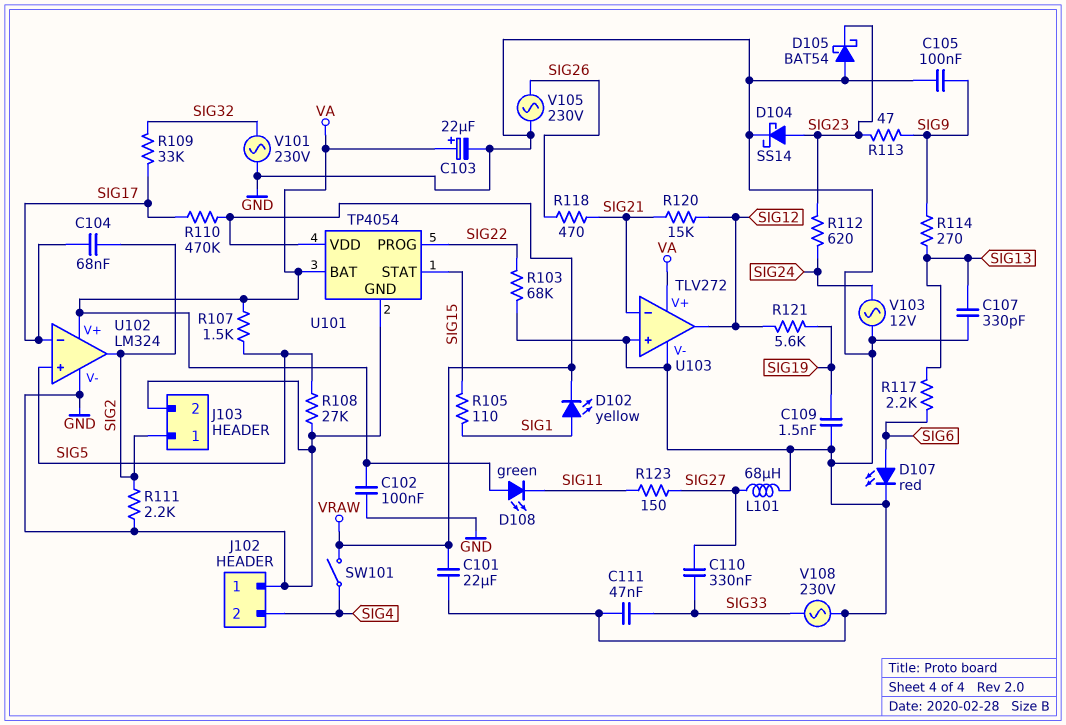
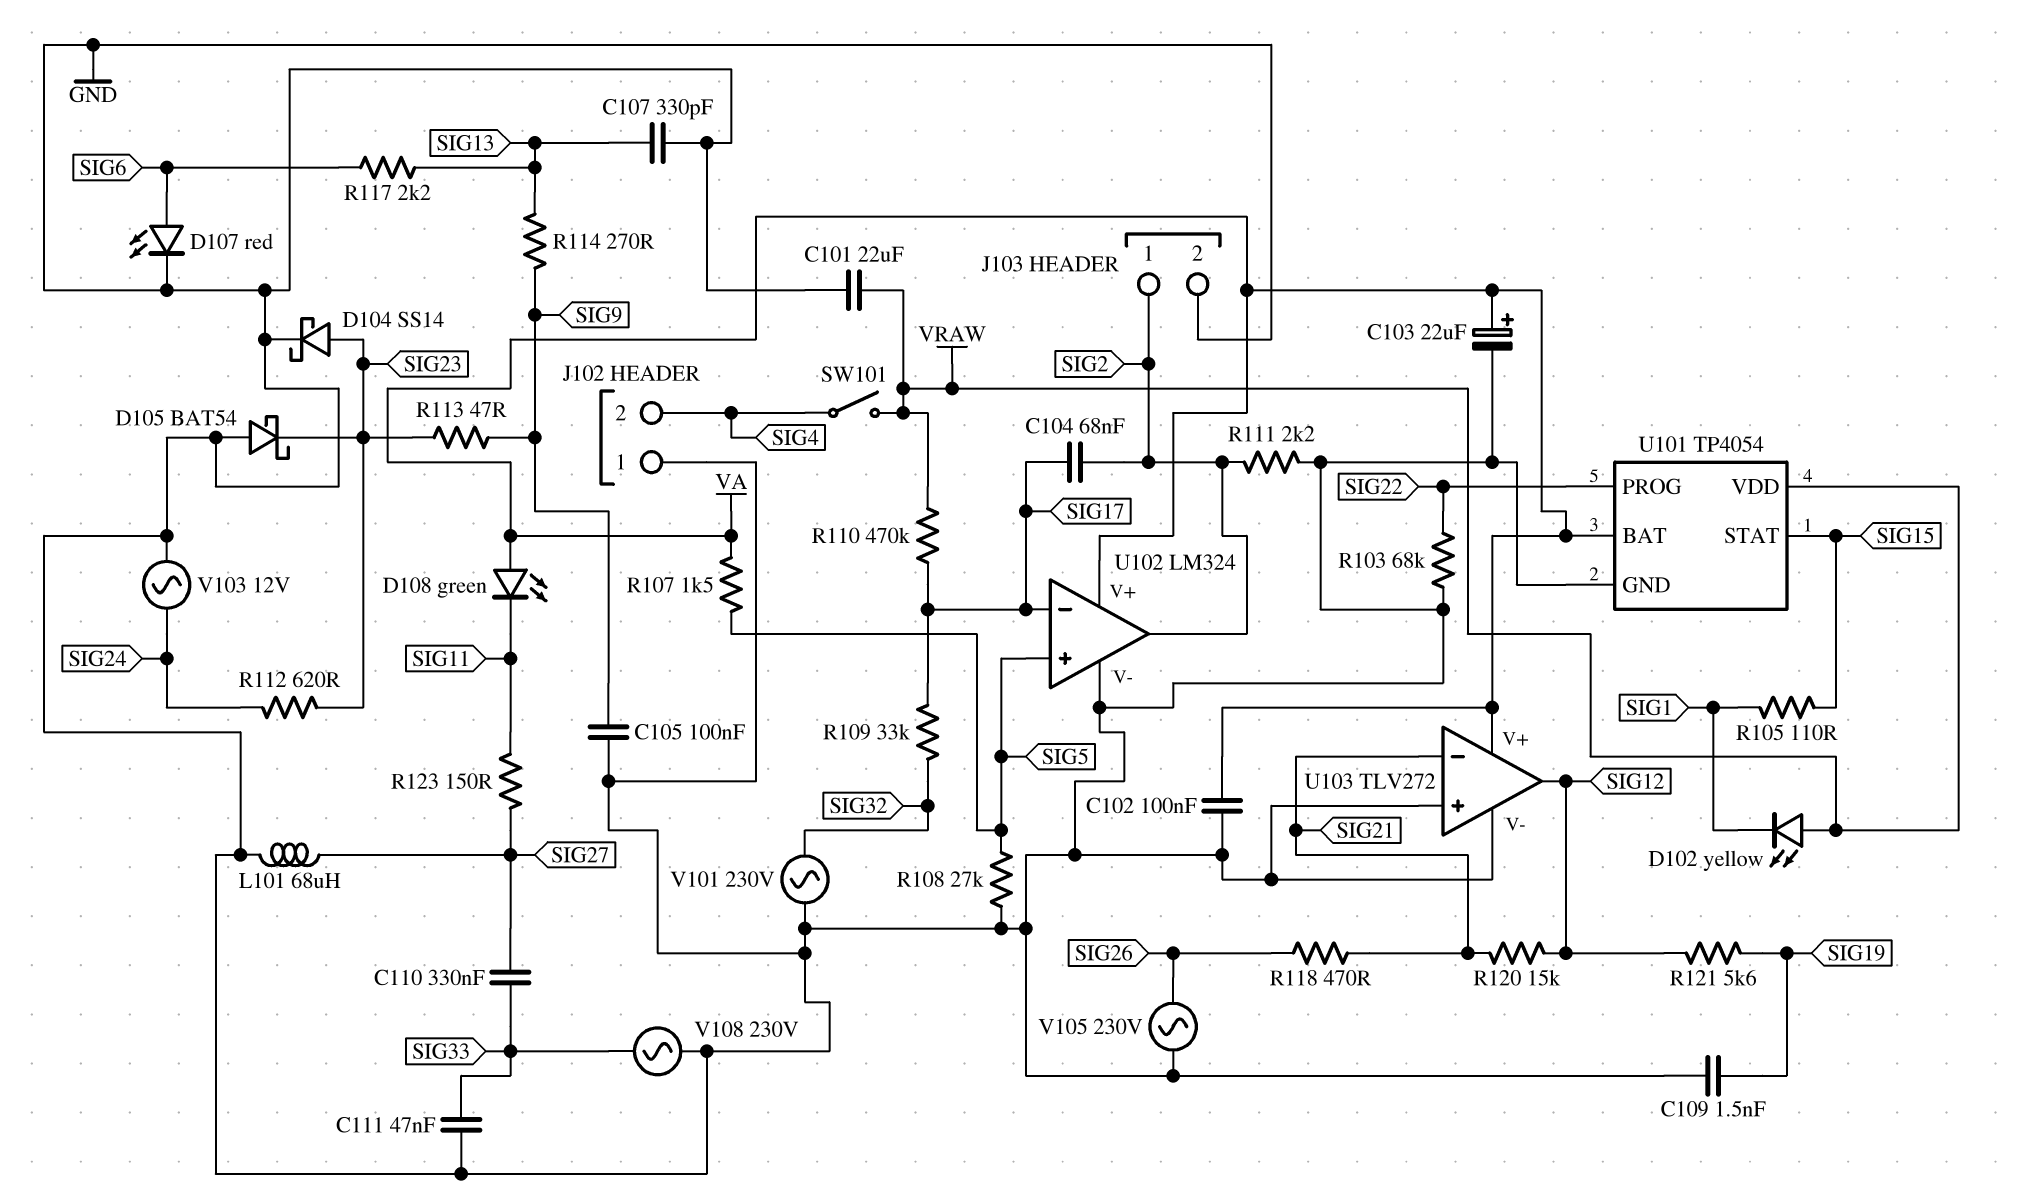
D102: LED yellow (A SIG1, K VRAW) -> LED yellow (A VRAW, K SIG1)

